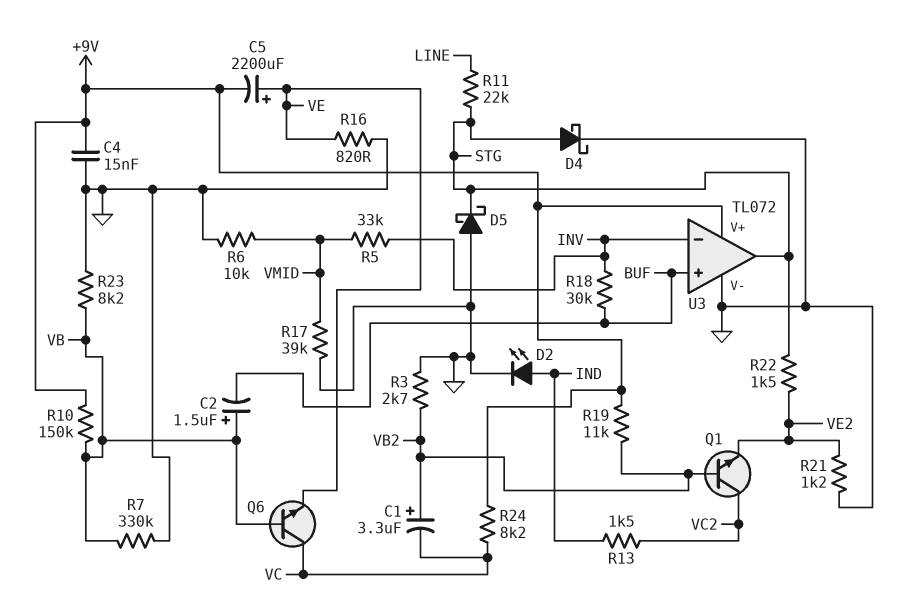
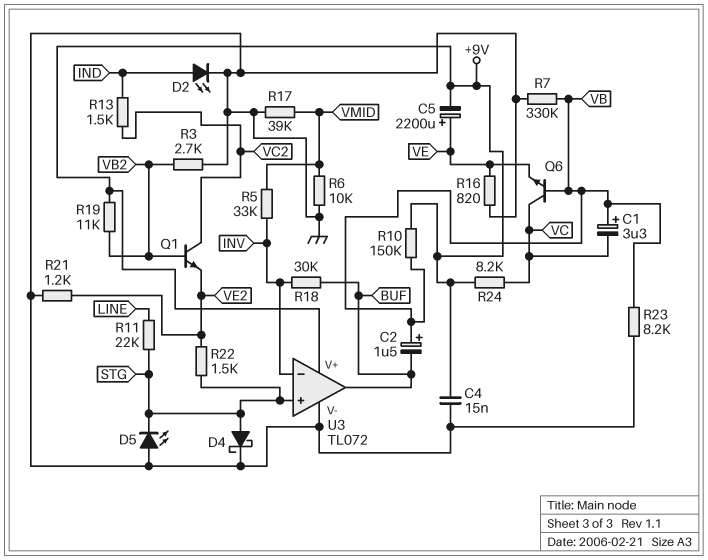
C1: 3.3uF (plus VB2, minus VC) -> 3.3uF (plus VB, minus VC)
D5: schottky (A GND, K STG) -> LED (A GND, K STG)
U3 pin in+: BUF -> STG
U3 pin out: STG -> BUF

